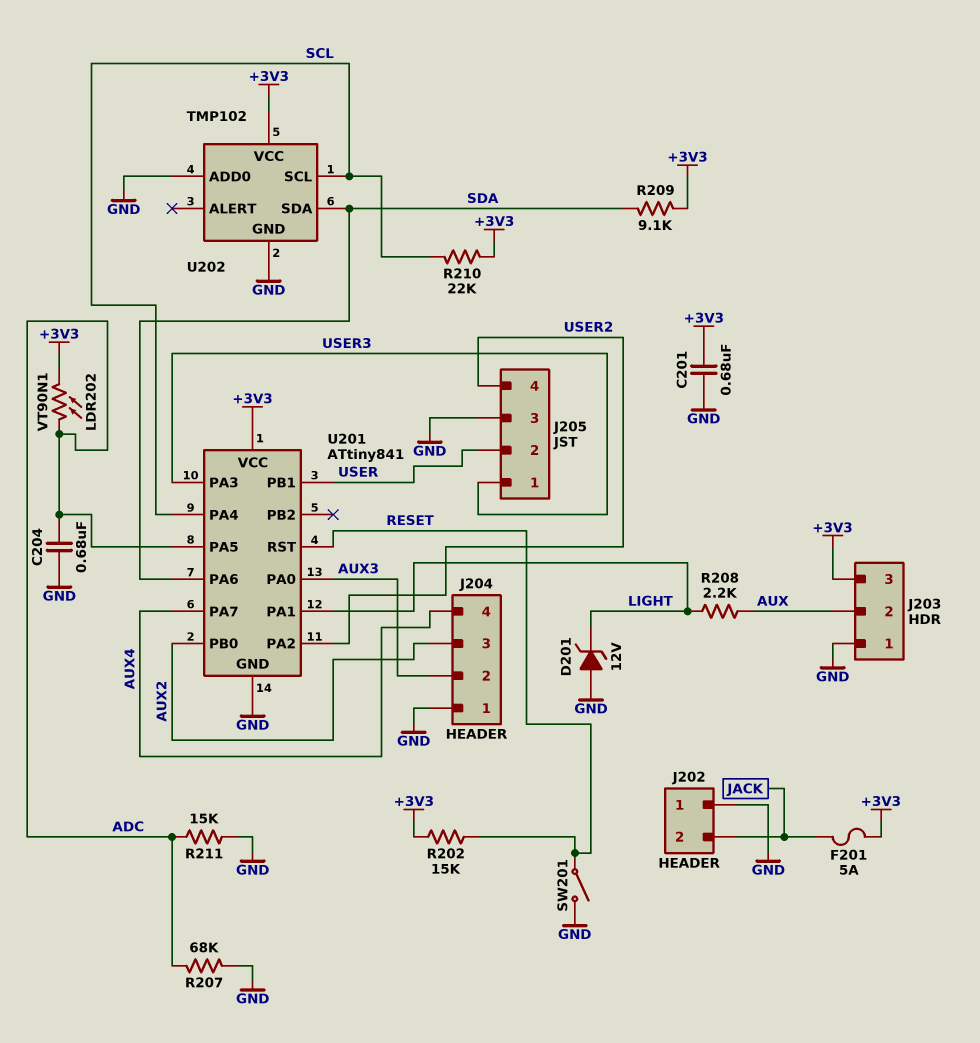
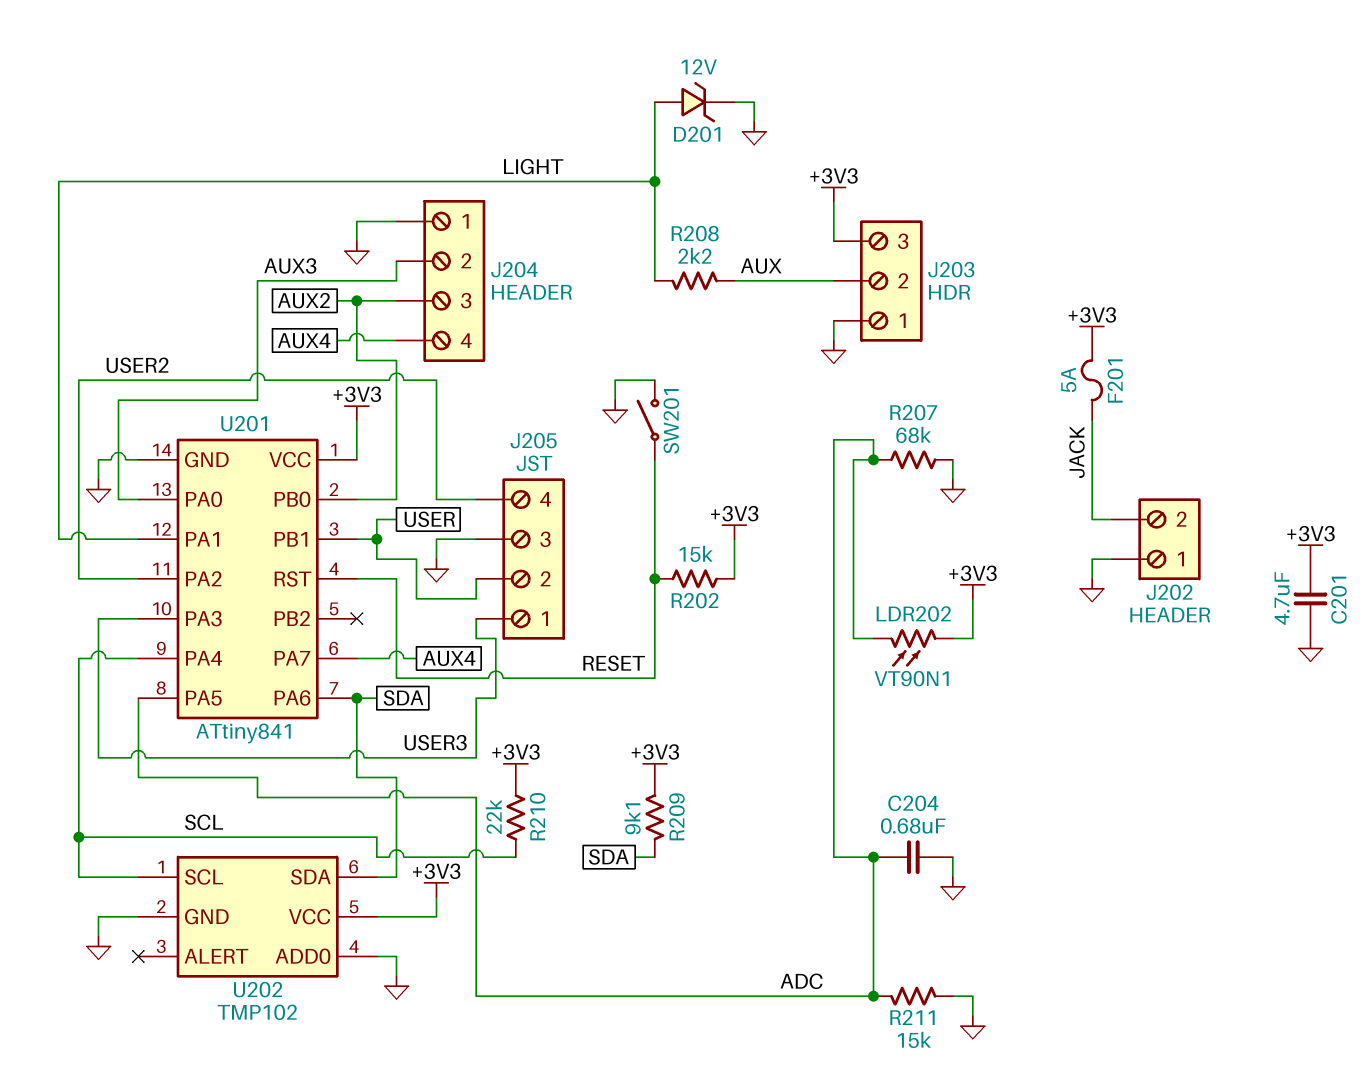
C201: 680nF (+3V3, GND) -> 4.7uF (+3V3, GND)
D201: zener 12V (A GND, K LIGHT) -> zener 12V (A LIGHT, K GND)

